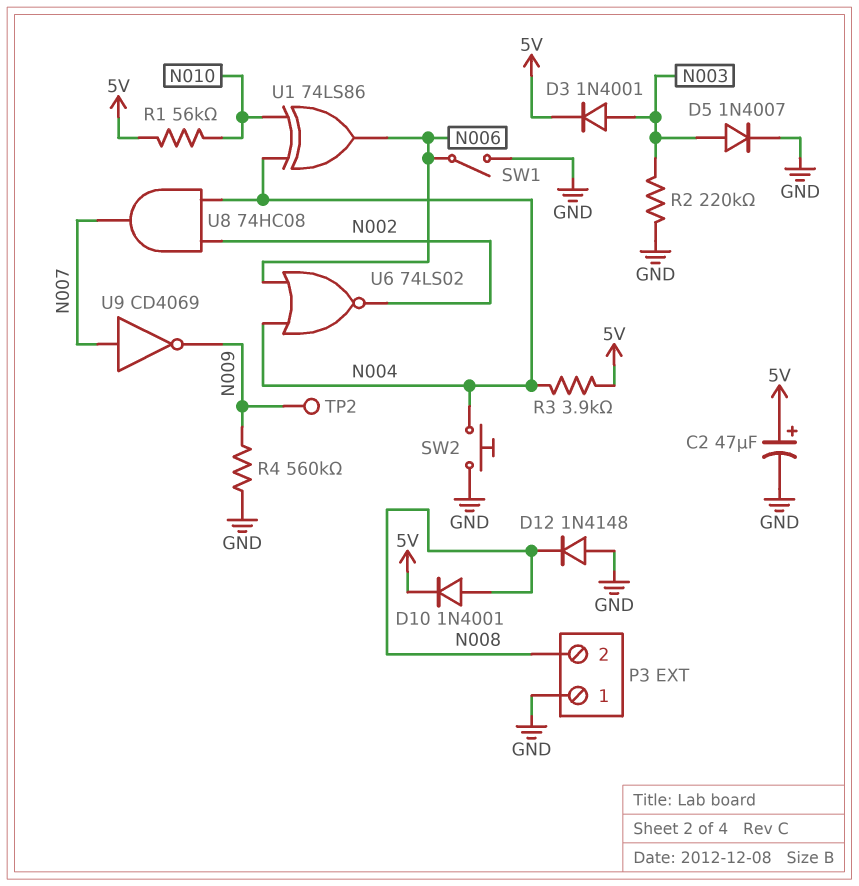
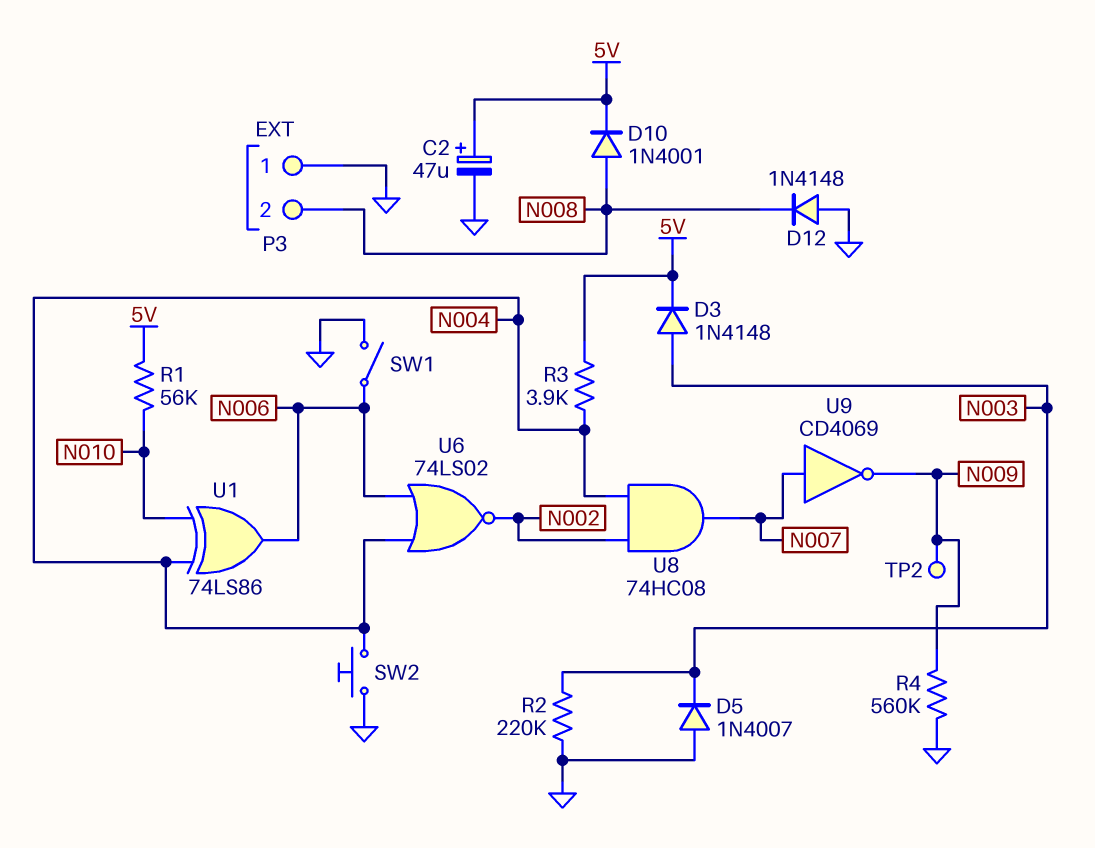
D3: diode 1N4001 (A N003, K 5V) -> diode 1N4148 (A N003, K 5V)
D5: diode 1N4007 (A N003, K GND) -> diode 1N4007 (A GND, K N003)

